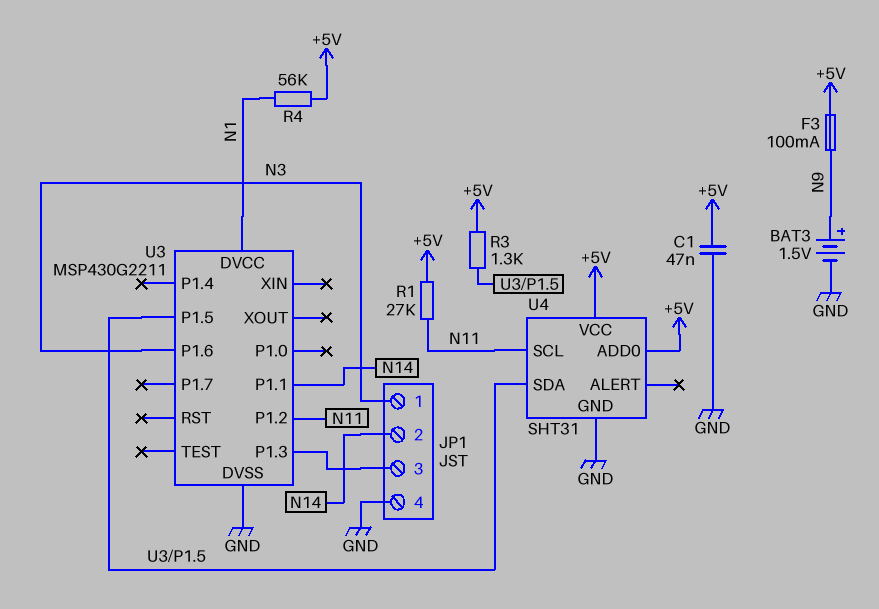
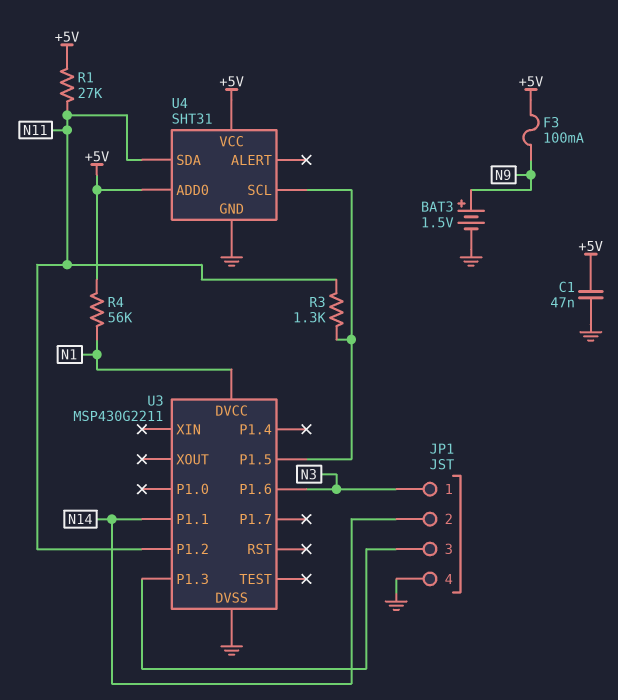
R3: 1.3k (+5V, U3/P1.5) -> 1.3k (N11, U3/P1.5)
U4 pin SCL: N11 -> U3/P1.5
U4 pin SDA: U3/P1.5 -> N11

